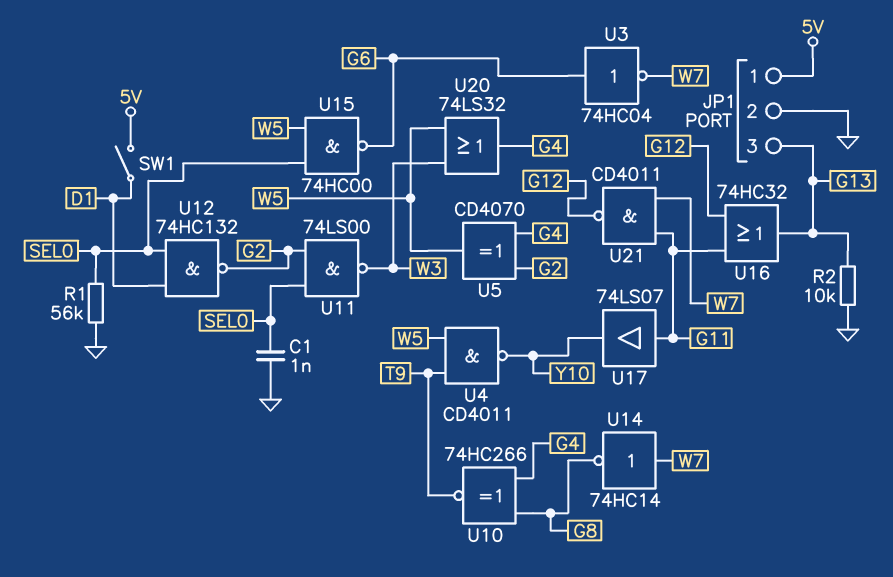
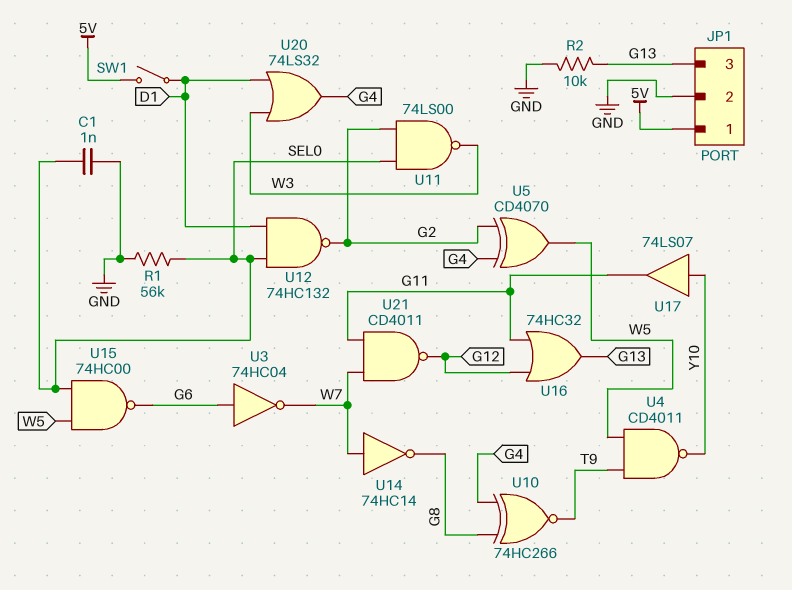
U17: buffer 74LS07 (in G11, out Y10) -> buffer 74LS07 (in Y10, out G11)
U20: OR 74LS32 (in W3, in W5, out G4) -> OR 74LS32 (in D1, in W3, out G4)

